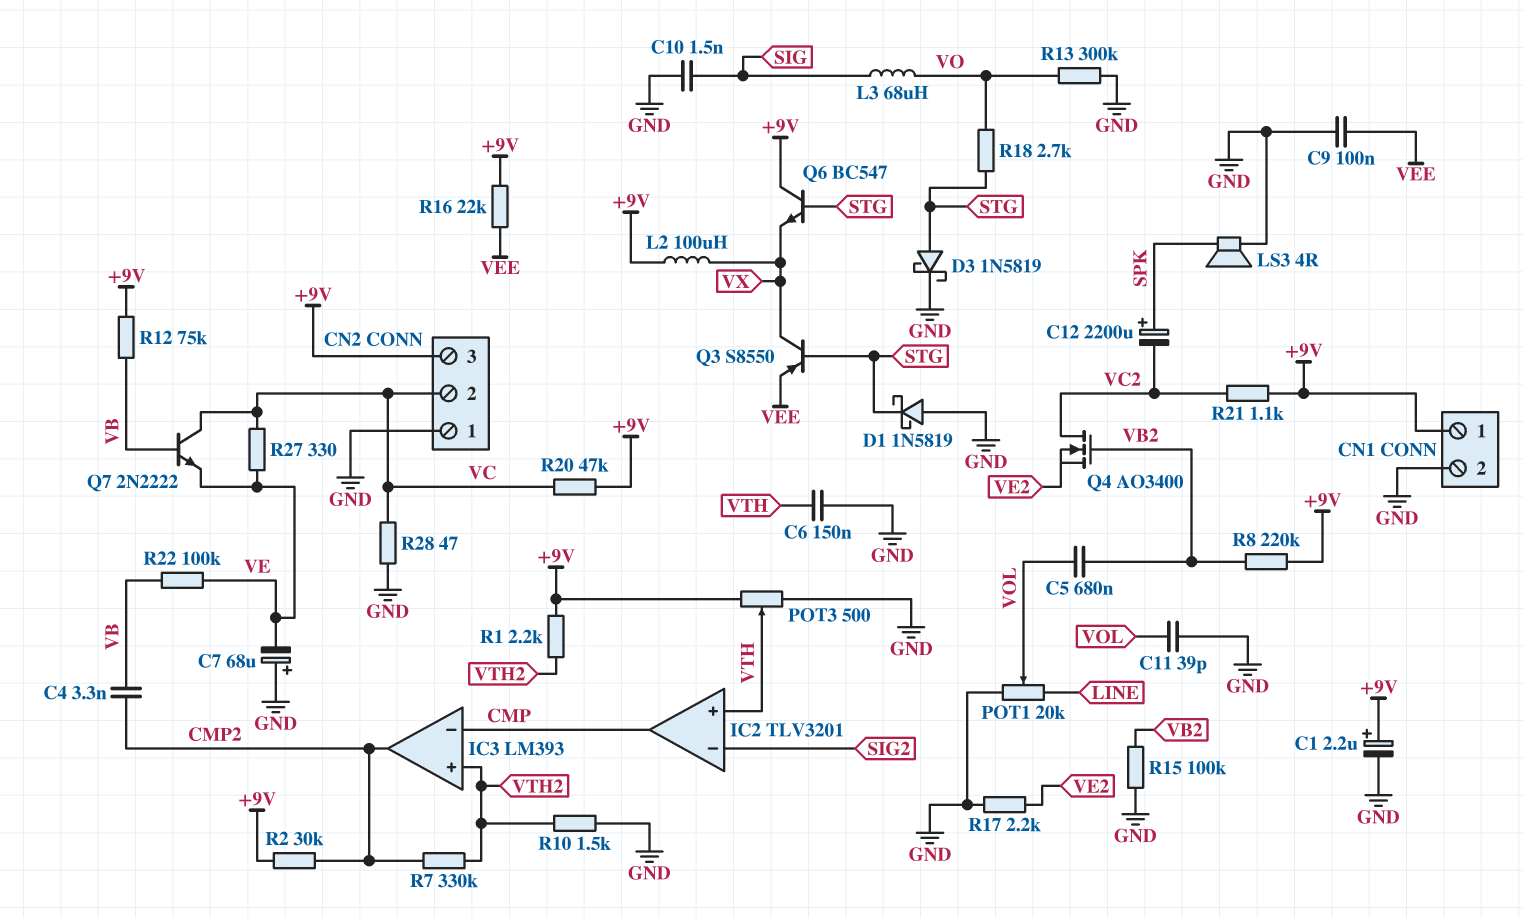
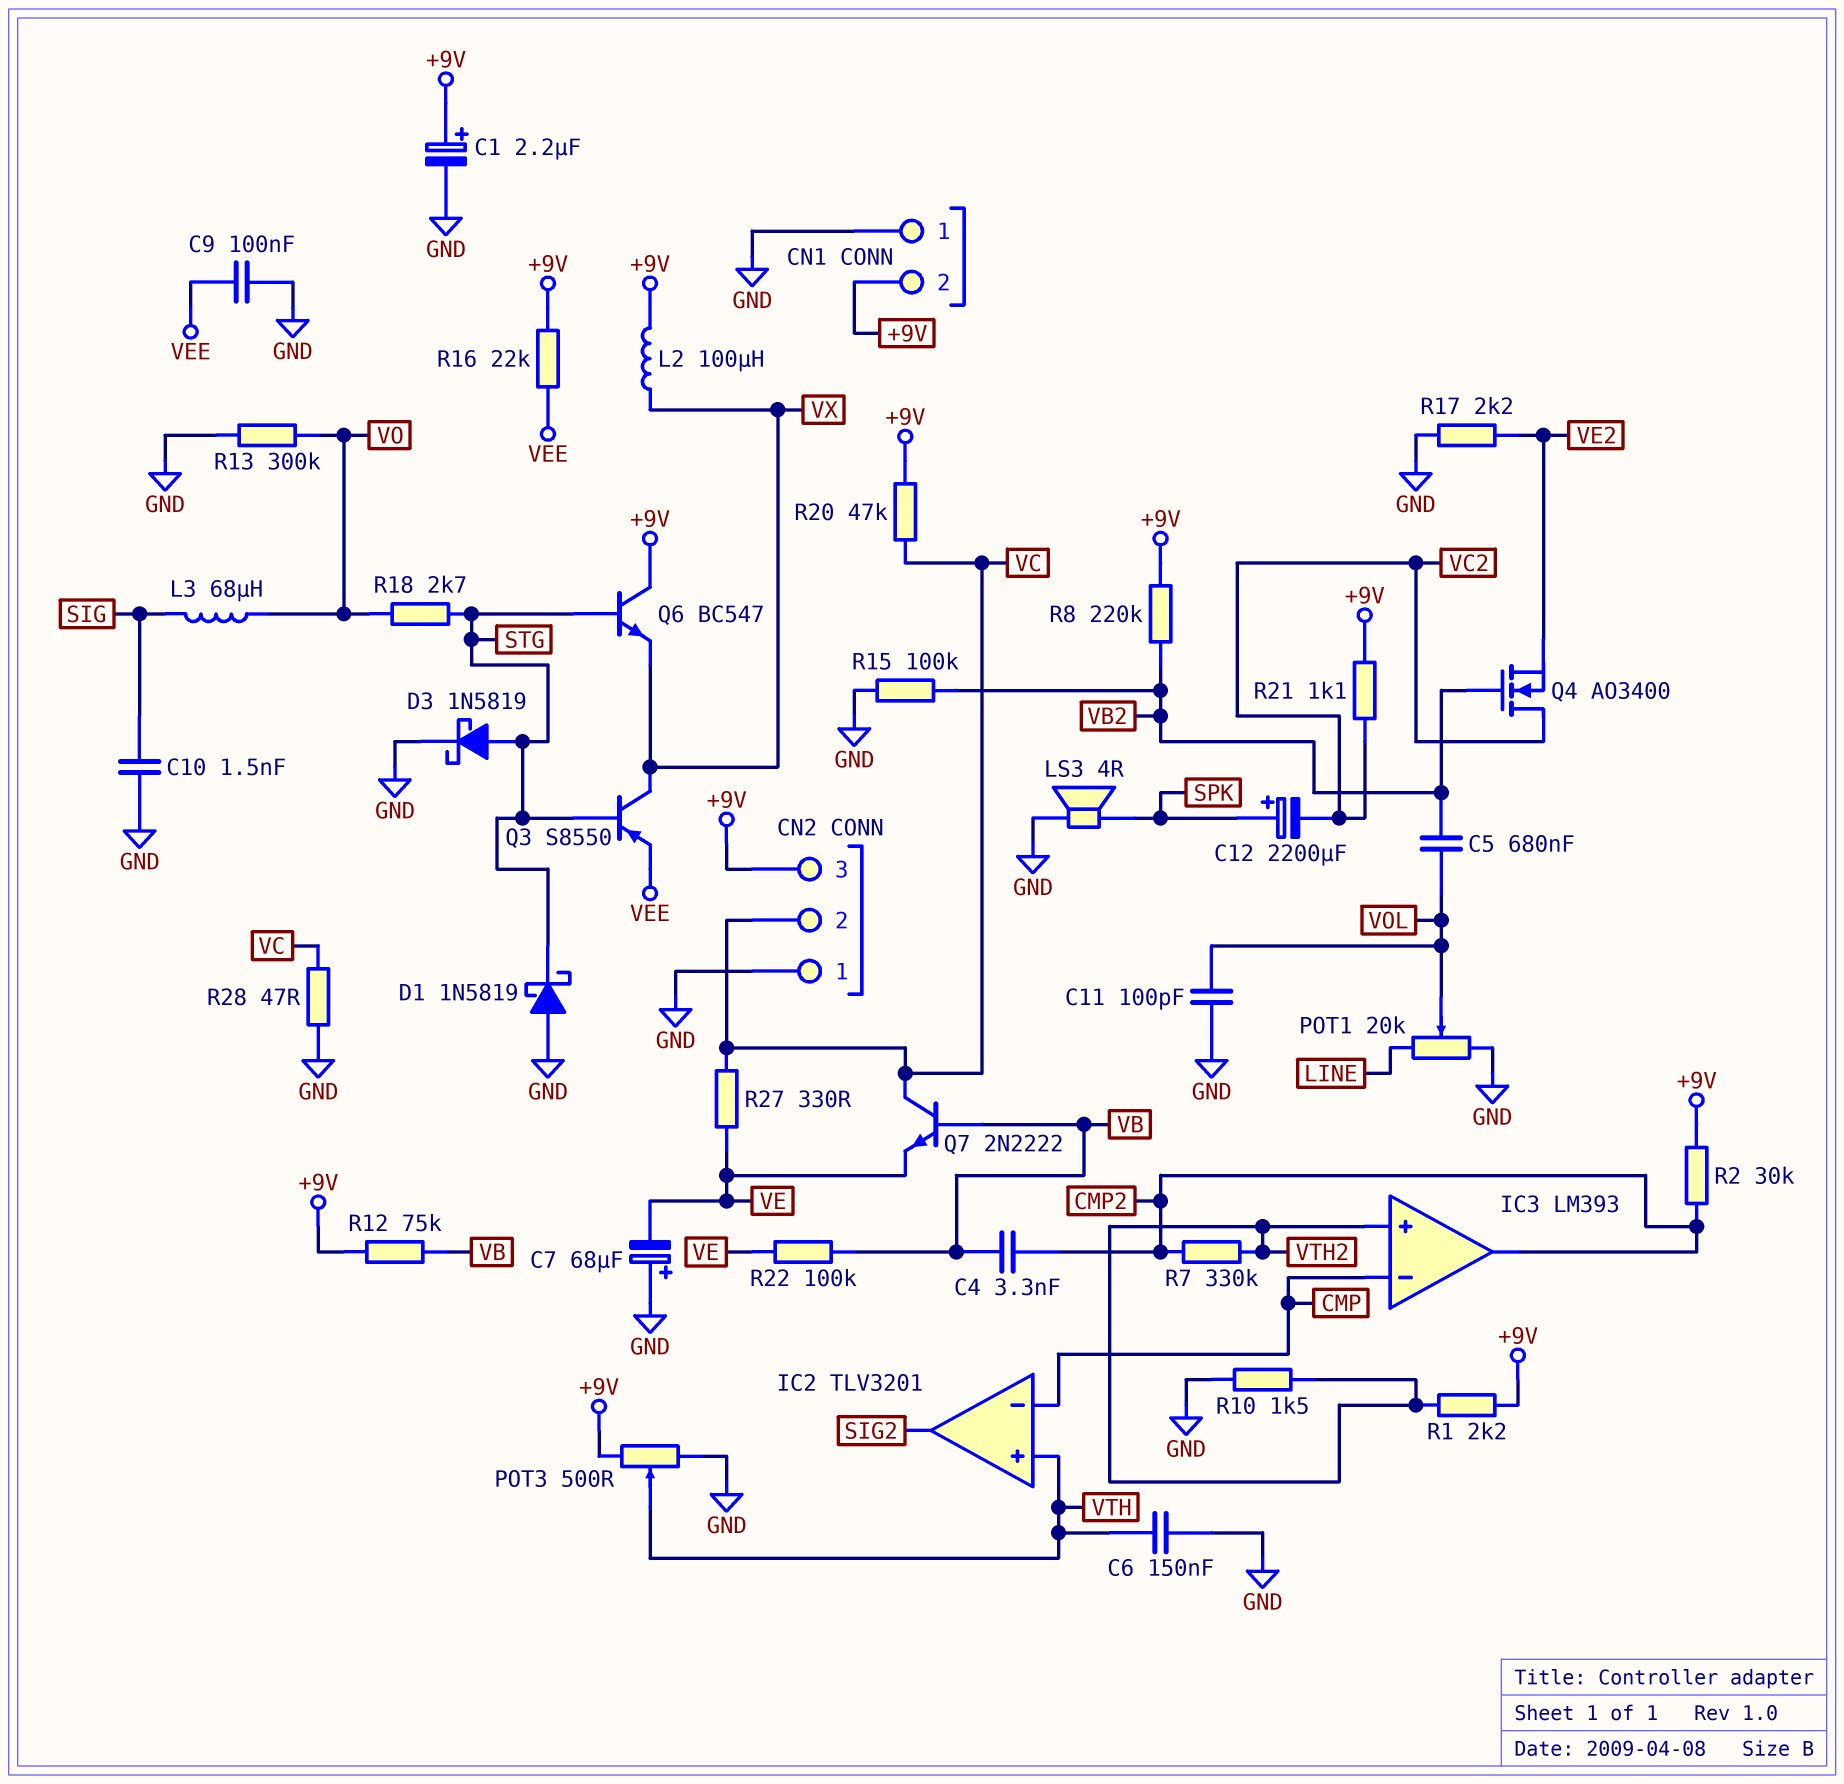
C11: 39pF (GND, VOL) -> 100pF (GND, VOL)
CN1 pin 1: +9V -> GND
CN1 pin 2: GND -> +9V
IC2 pin in-: SIG2 -> CMP
IC2 pin out: CMP -> SIG2

